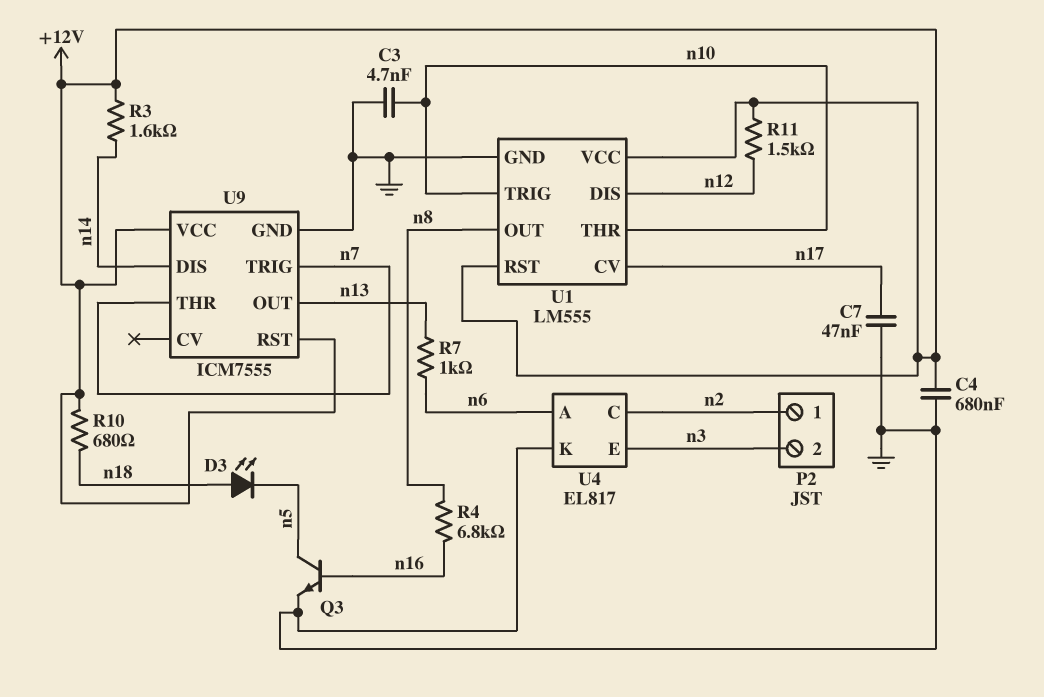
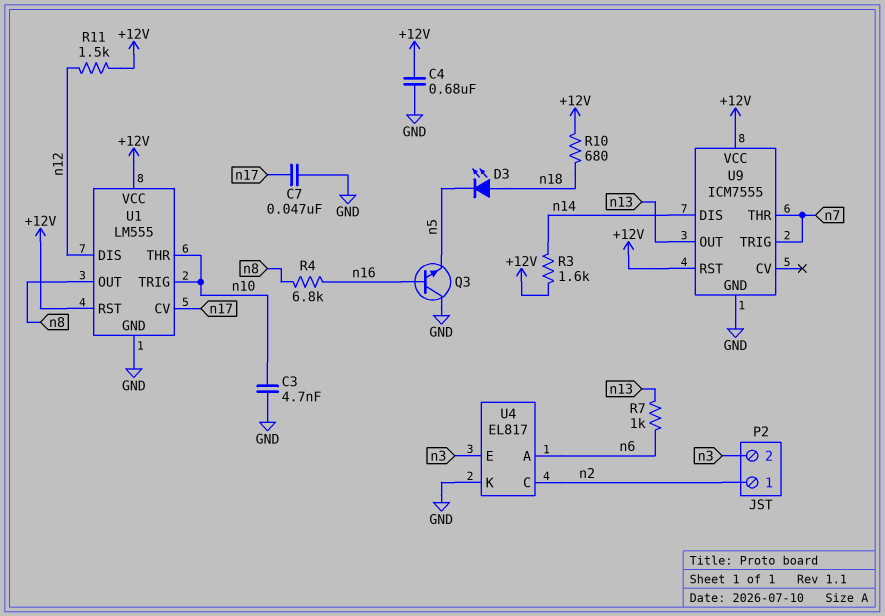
Q3: NPN (B n16, C n5, E GND) -> NPN (B n16, C GND, E n5)

